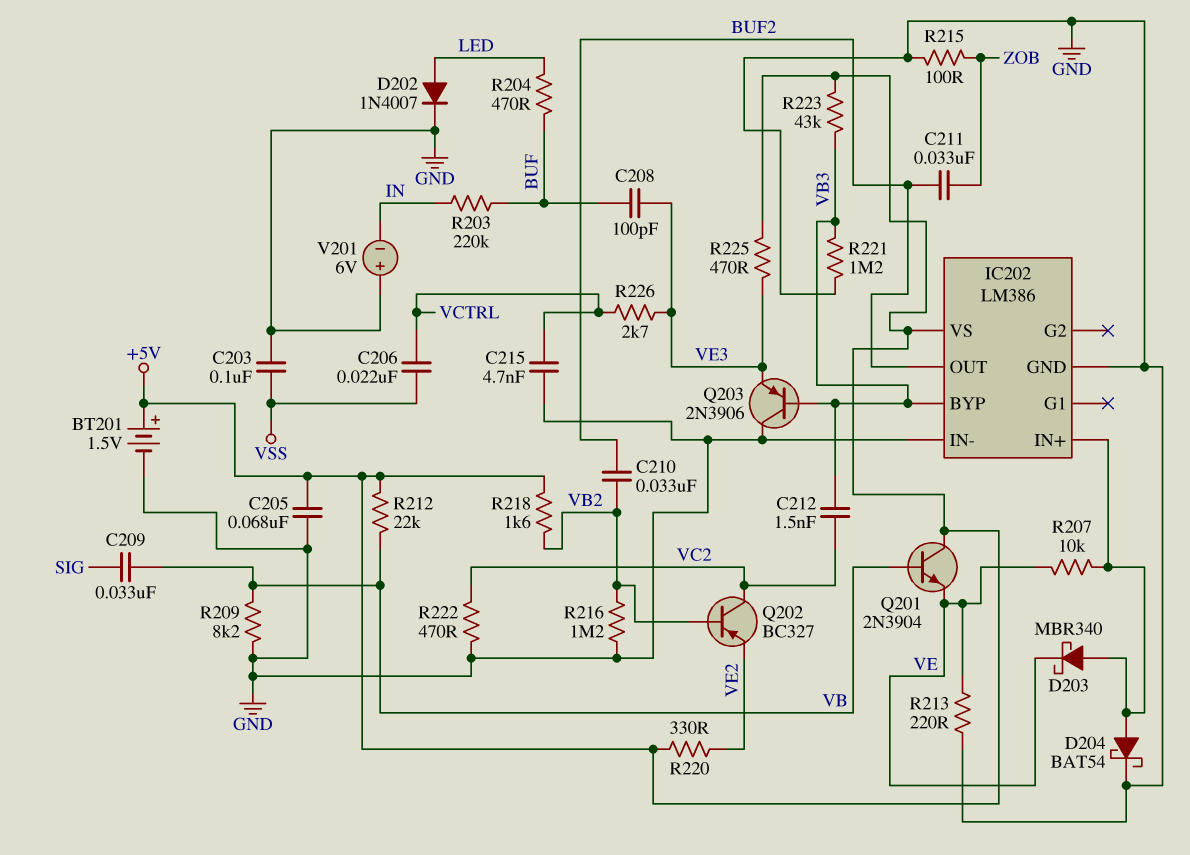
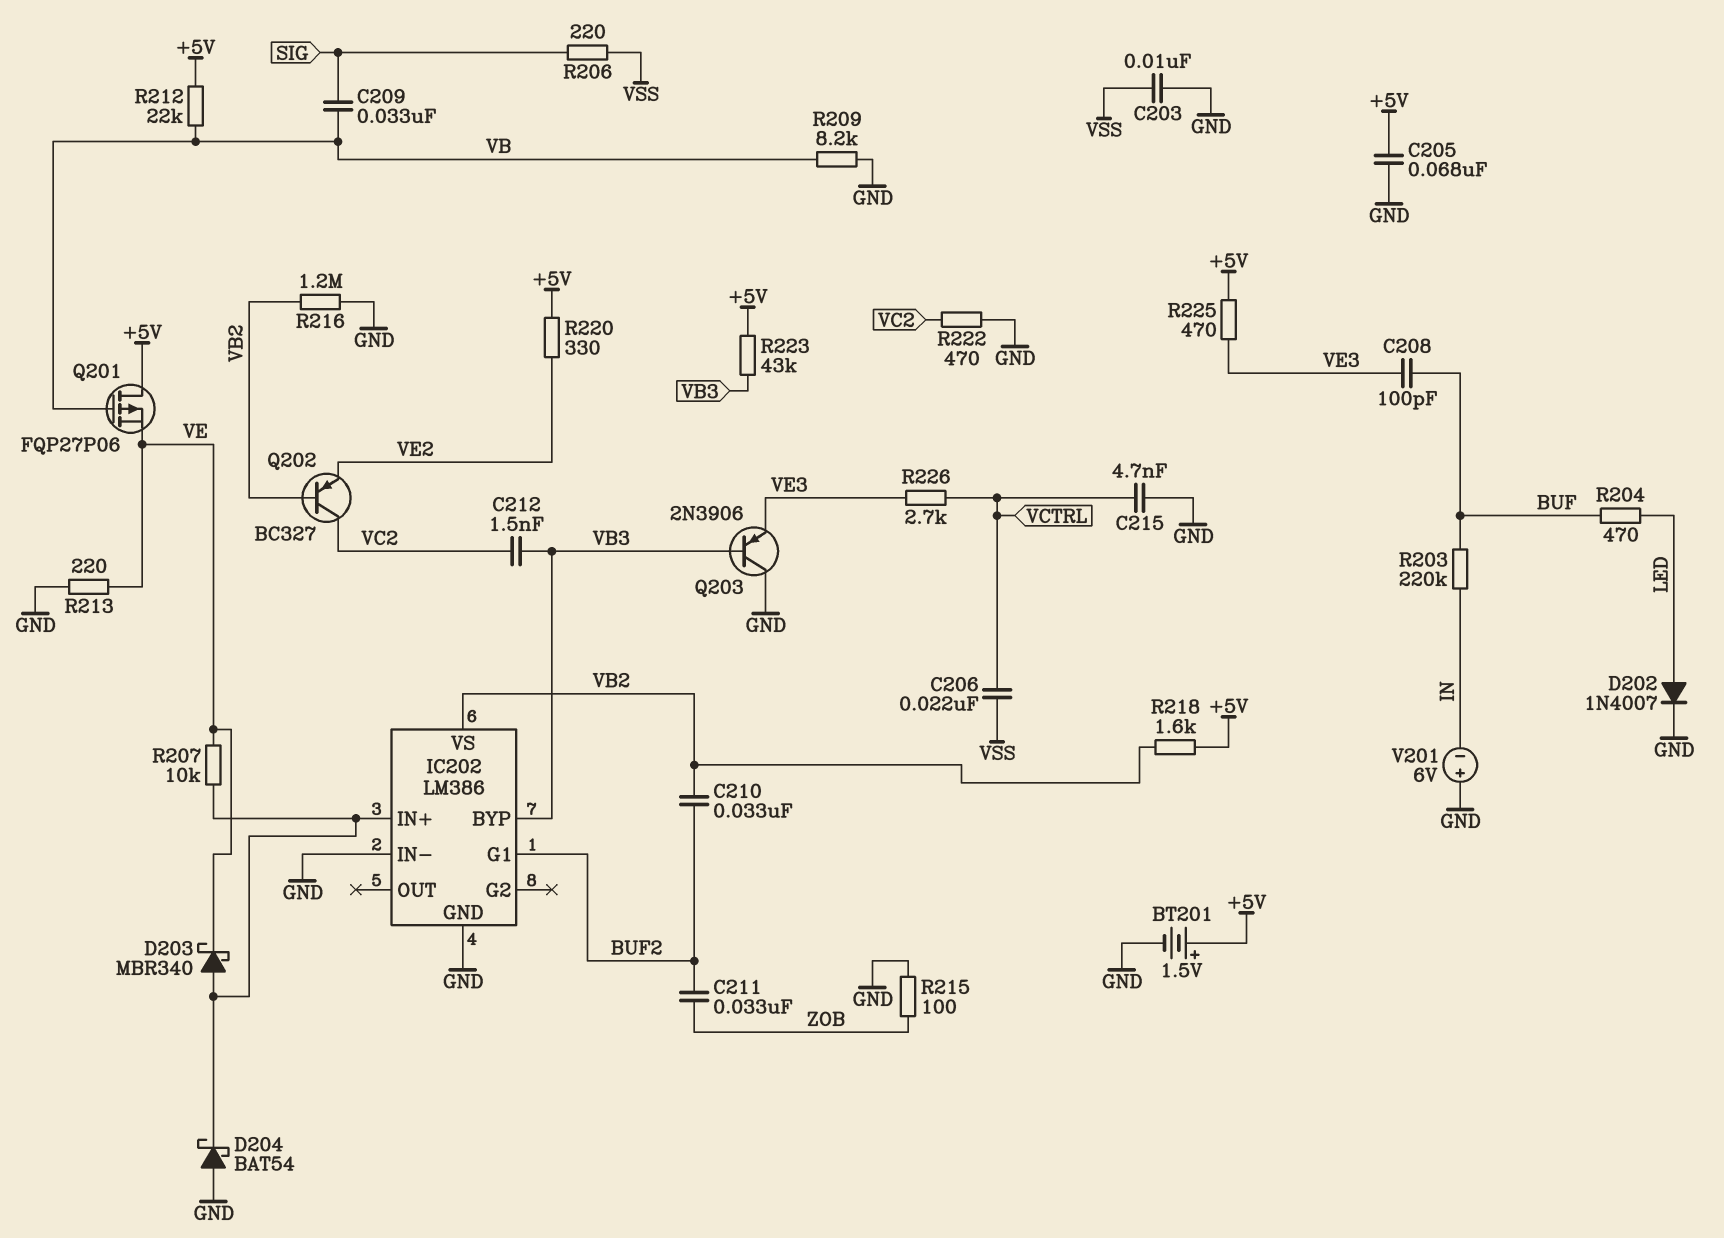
C203: 100nF (GND, VSS) -> 10nF (GND, VSS)
D204: schottky BAT54 (A IC202/IN+, K GND) -> schottky BAT54 (A GND, K IC202/IN+)
IC202 pin G1: none -> BUF2
IC202 pin OUT: BUF2 -> none
IC202 pin VS: +5V -> VB2
Q201: NPN 2N3904 (B VB, C +5V, E VE) -> PMOS FQP27P06 (G VB, D +5V, S VE)
R206: none -> 220 (SIG, VSS)
R221: 1.2M (GND, VB3) -> none

